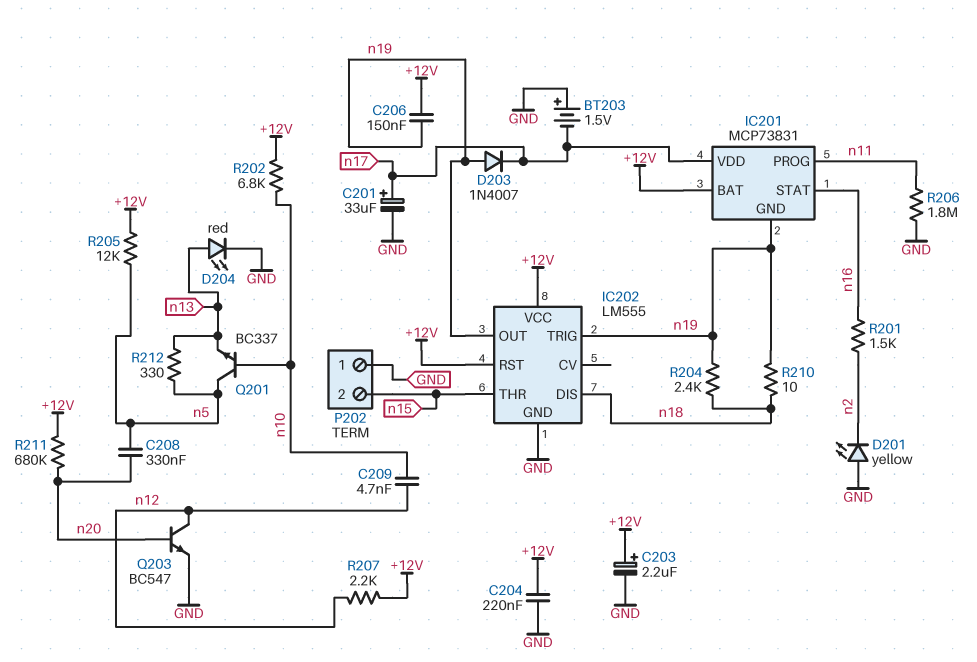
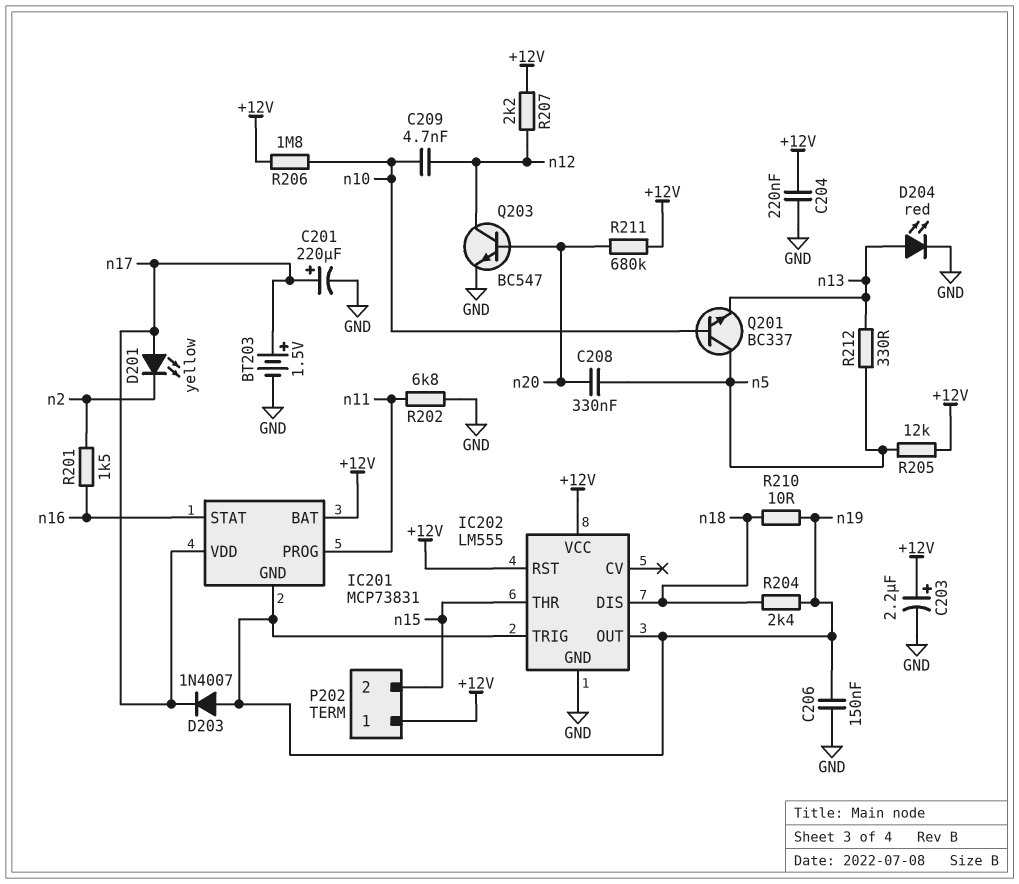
BT203: 1.5V (plus GND, minus n17) -> 1.5V (plus n17, minus GND)
C201: 33uF (plus n17, minus GND) -> 220uF (plus n17, minus GND)
C206: 150nF (+12V, n19) -> 150nF (GND, n19)
D201: LED yellow (A GND, K n2) -> LED yellow (A n17, K n2)
P202 pin 1: GND -> +12V
R202: 6.8k (+12V, n10) -> 6.8k (GND, n11)
R206: 1.8M (GND, n11) -> 1.8M (+12V, n10)

